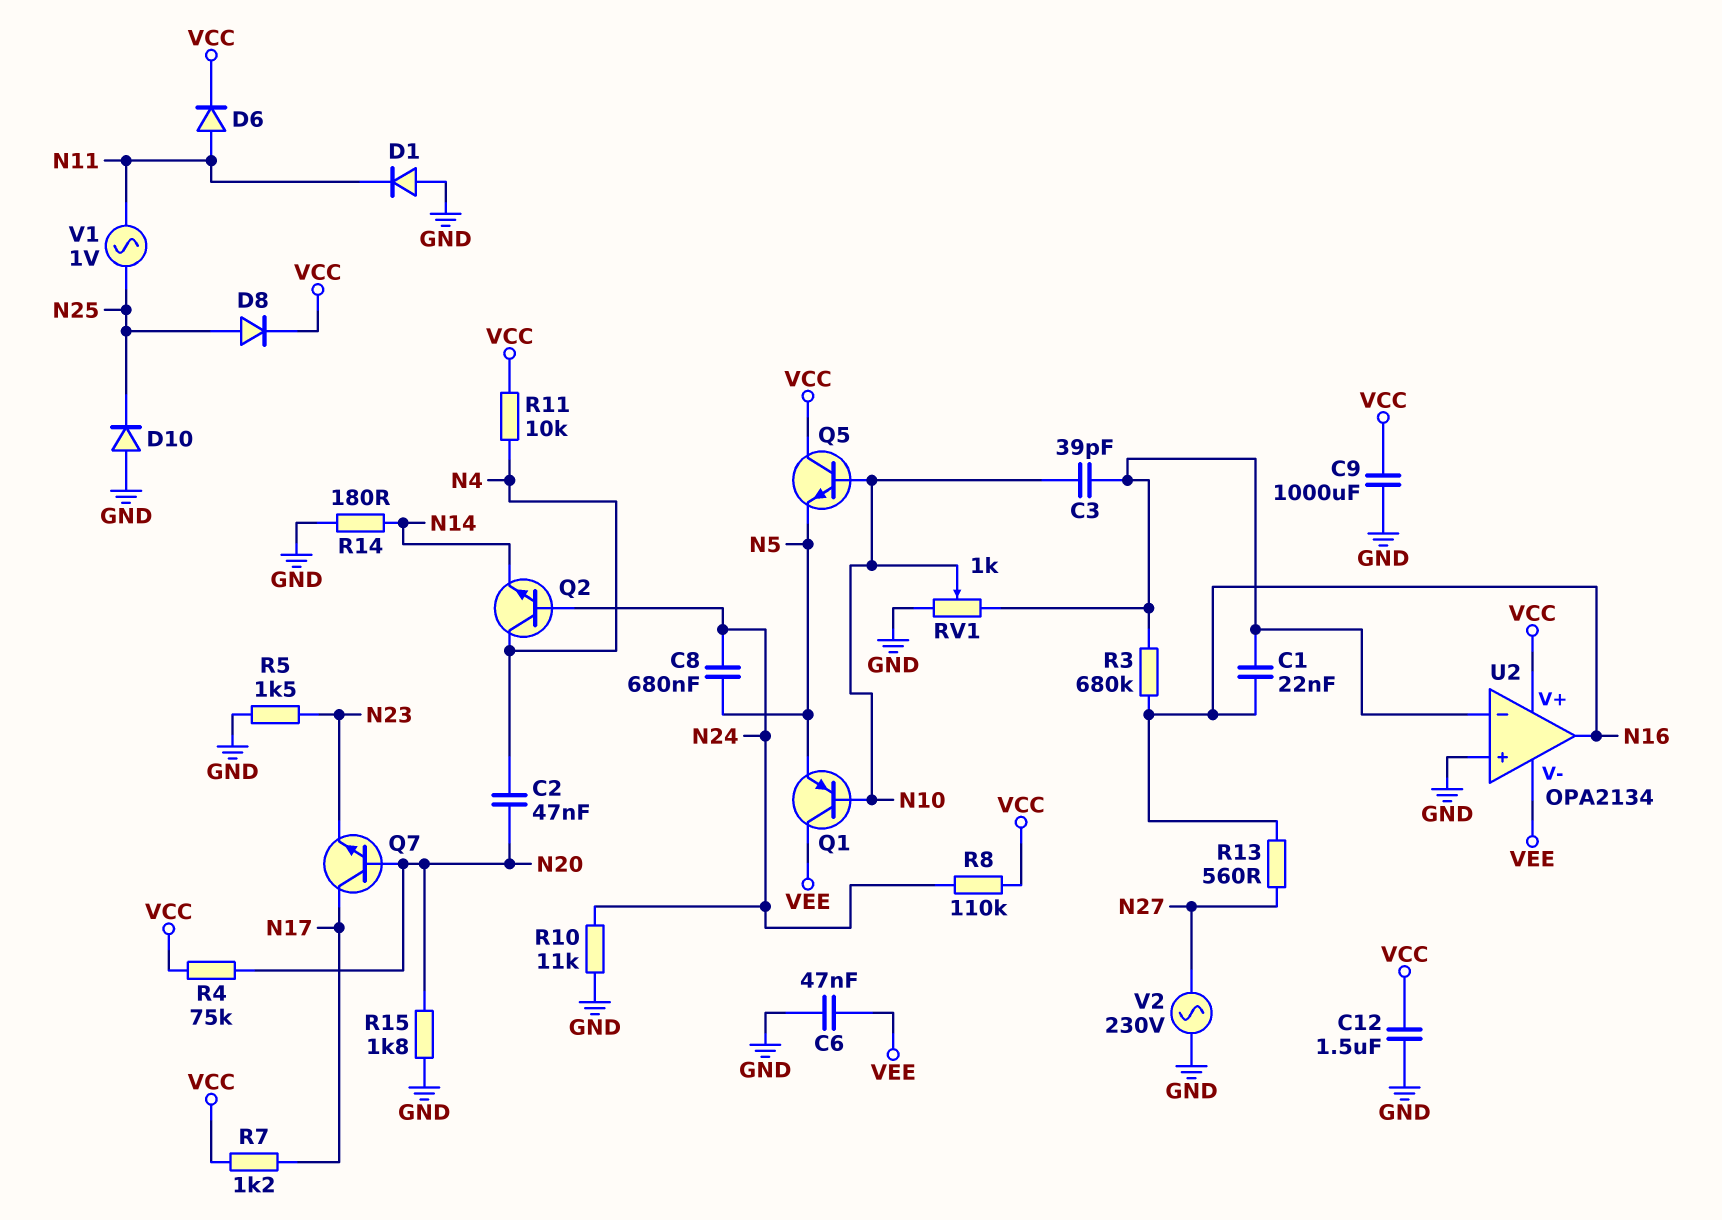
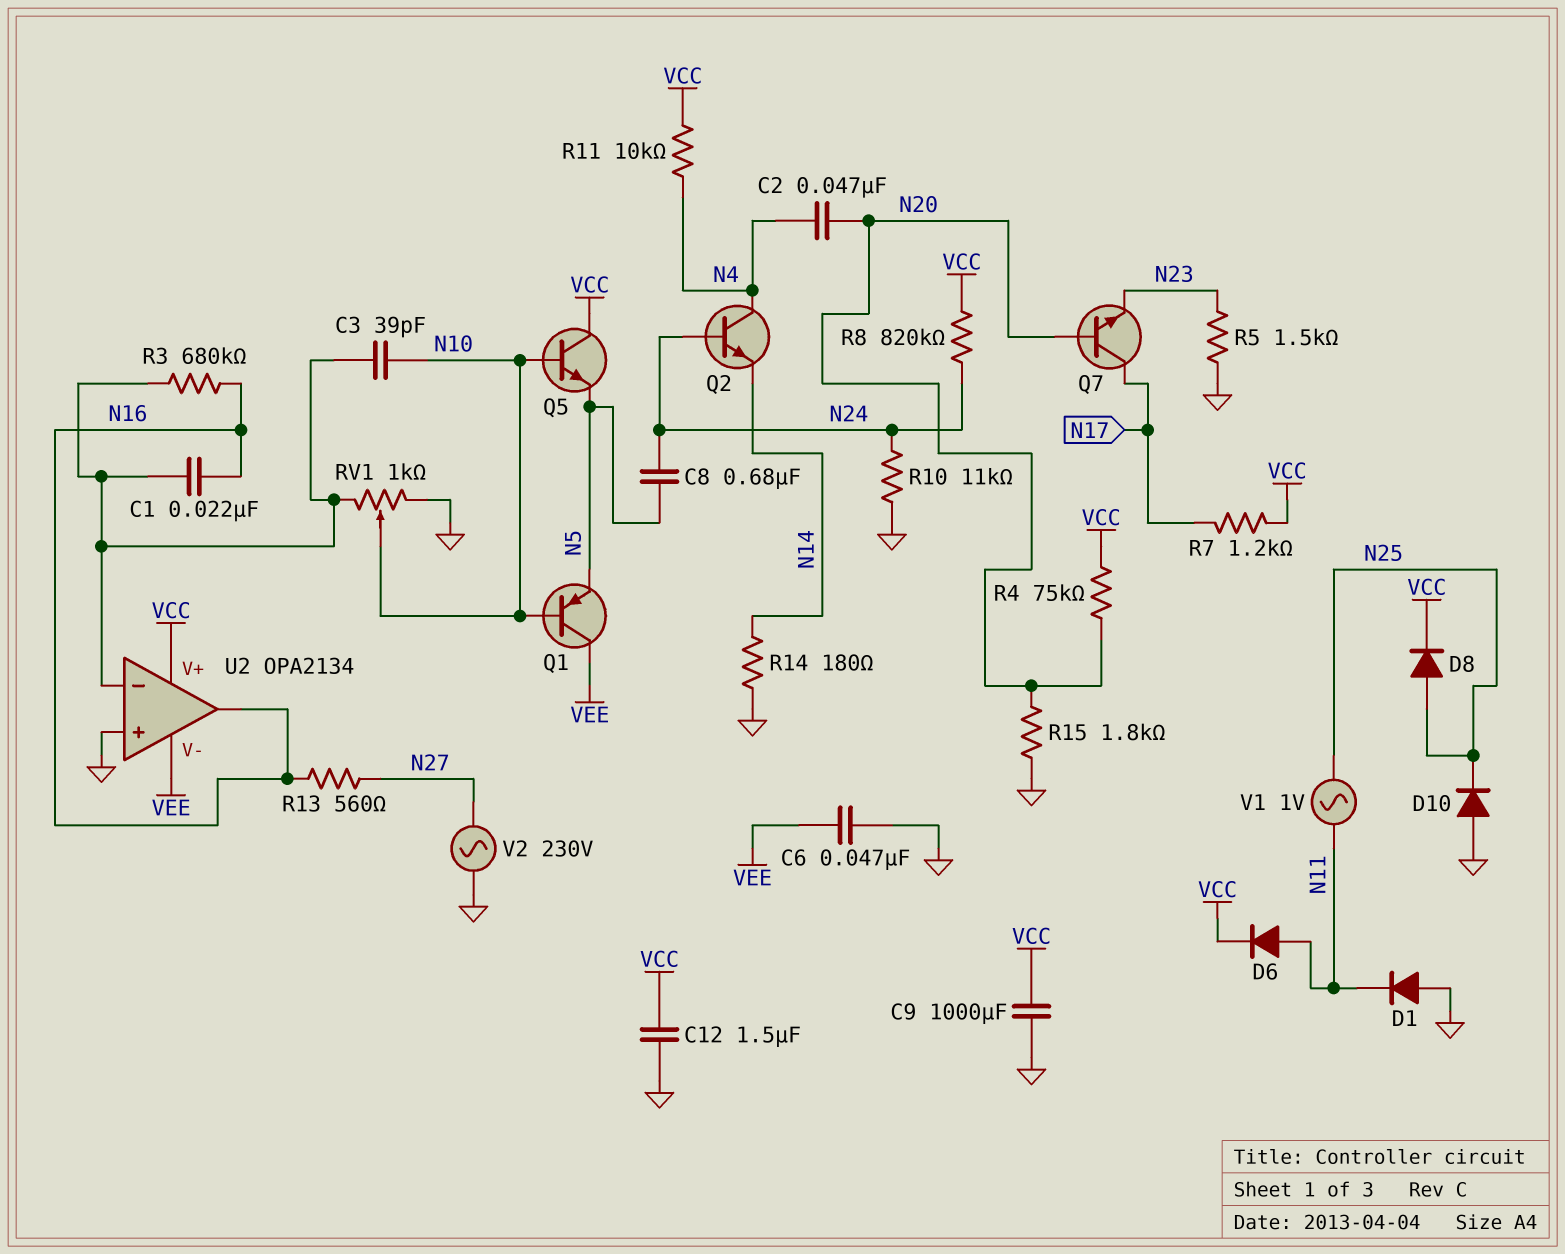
R8: 110k (N24, VCC) -> 820k (N24, VCC)

